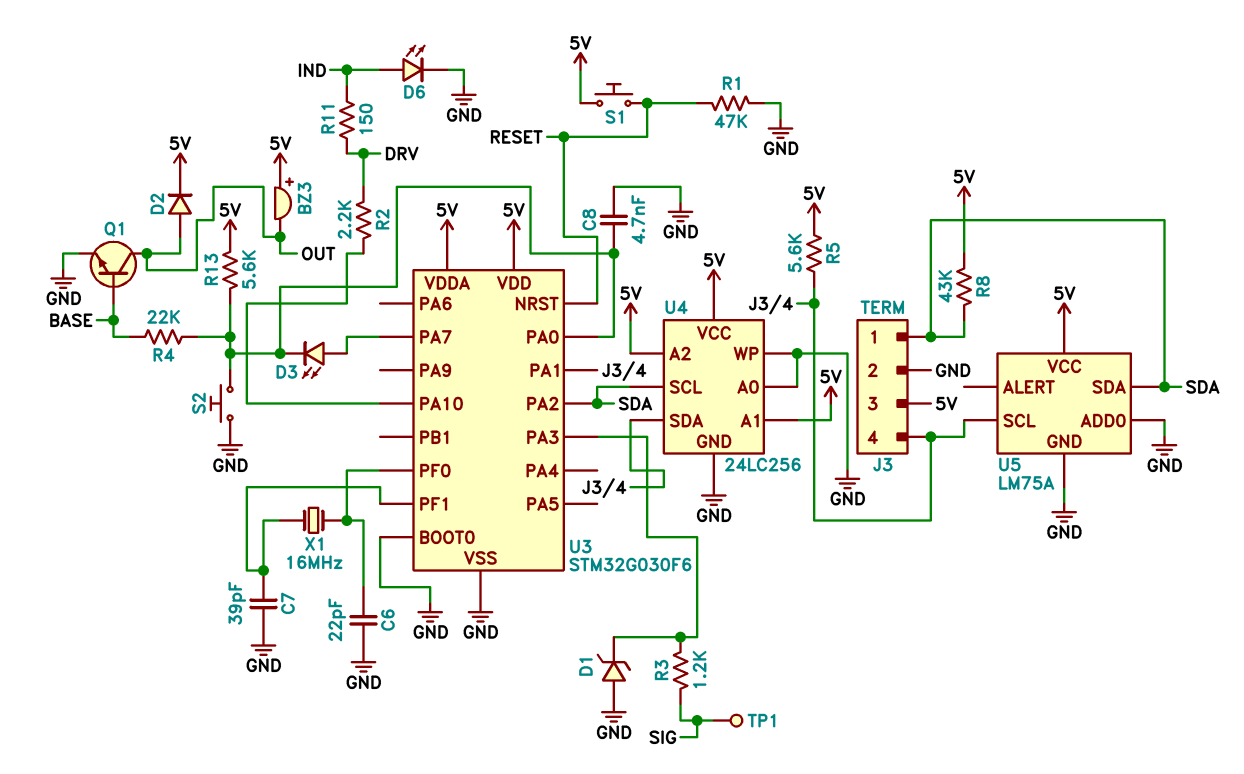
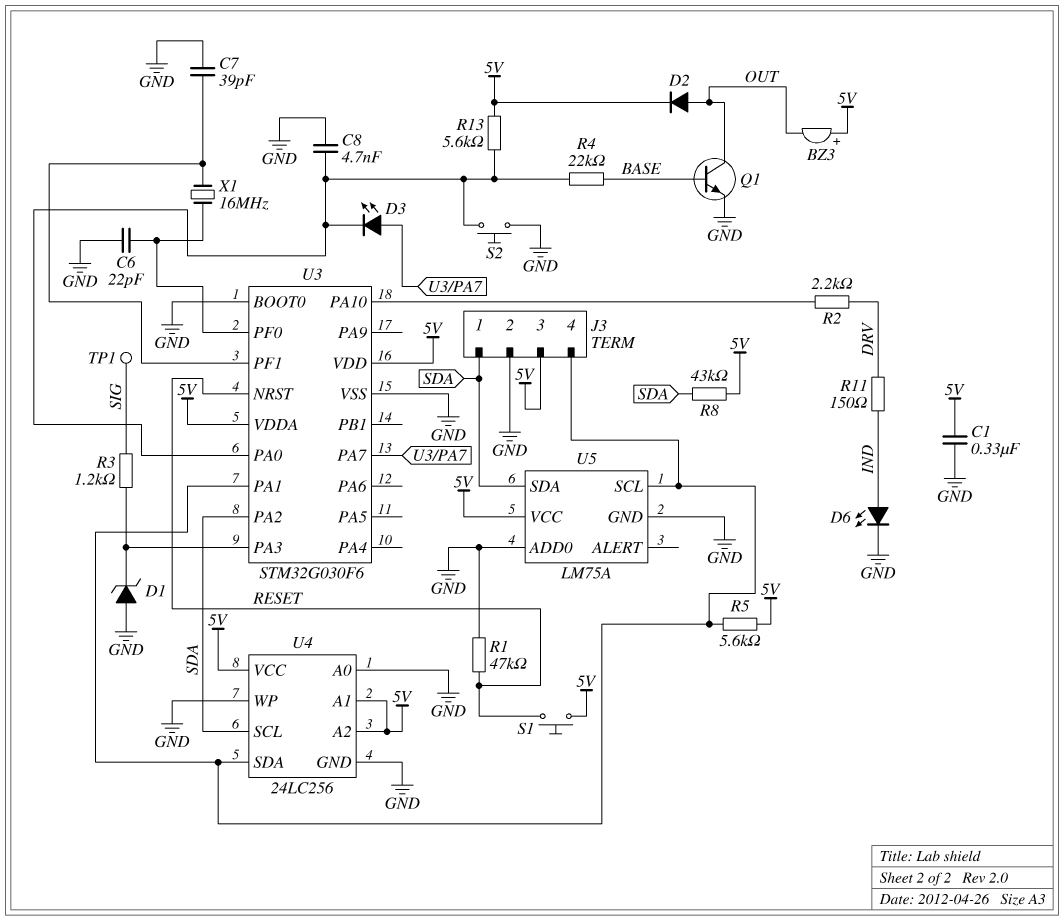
C1: none -> 330nF (5V, GND)

